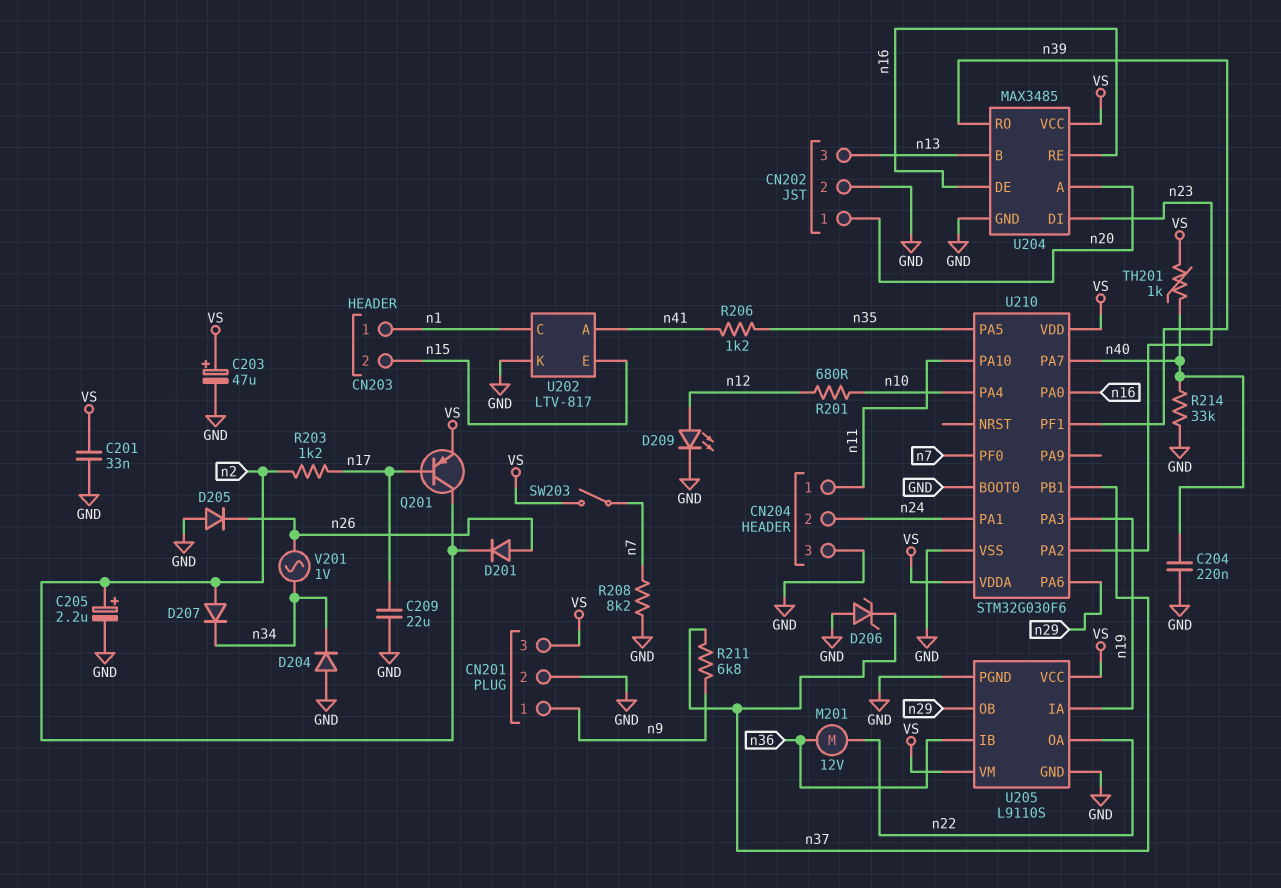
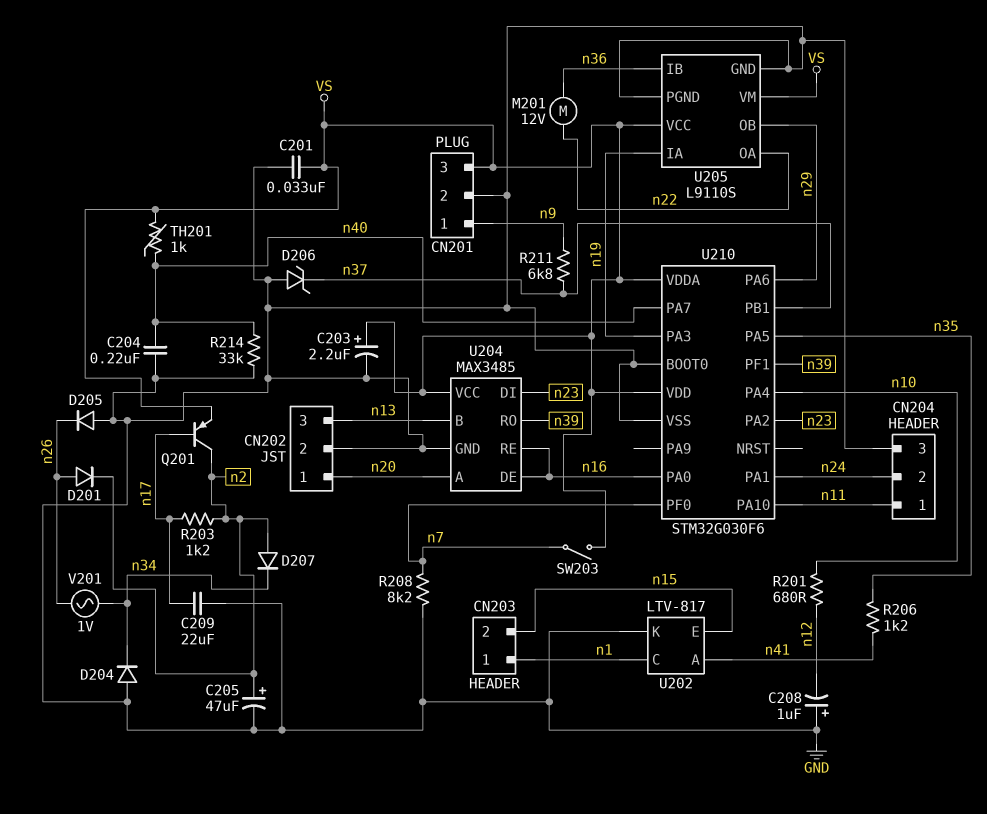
C203: 47uF (plus VS, minus GND) -> 2.2uF (plus VS, minus GND)
C205: 2.2uF (plus n2, minus GND) -> 47uF (plus n2, minus GND)
C208: none -> 1uF (plus GND, minus n12)
D209: LED (A n12, K GND) -> none

